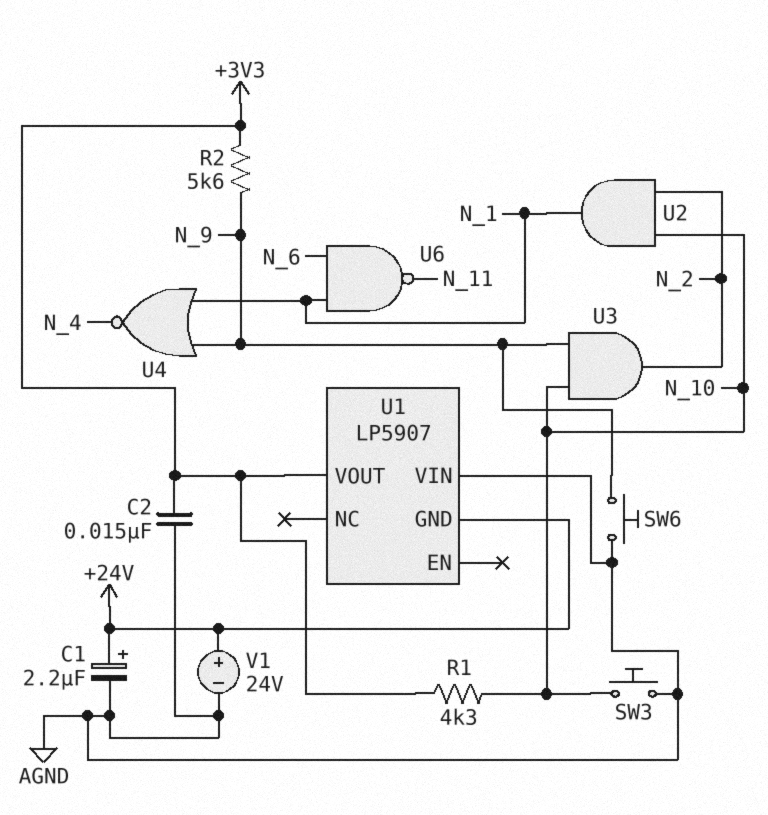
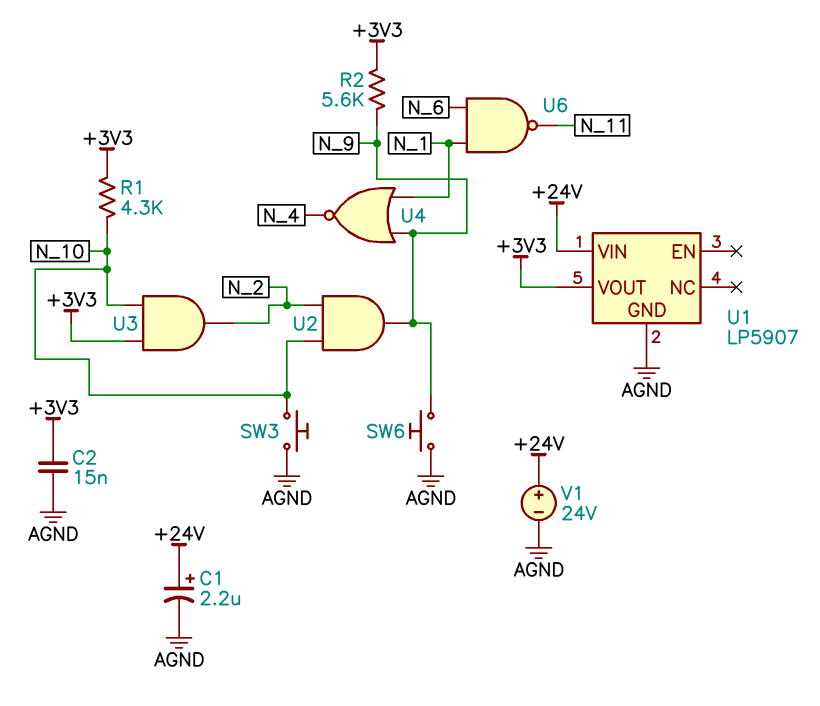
U1 pin GND: +24V -> AGND
U1 pin VIN: AGND -> +24V
U2: AND (in N_2, in N_10, out N_1) -> AND (in N_2, in N_10, out N_9)
U3: AND (in N_9, in N_10, out N_2) -> AND (in +3V3, in N_10, out N_2)

